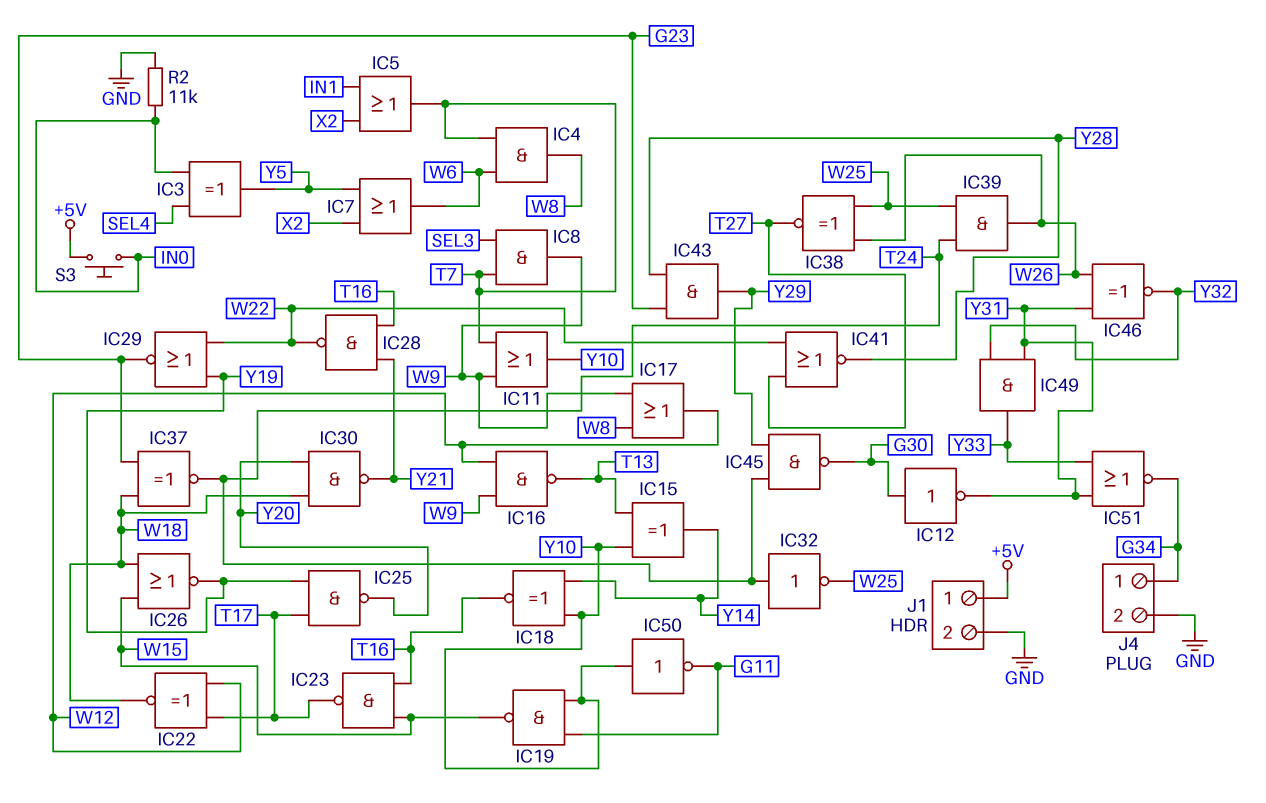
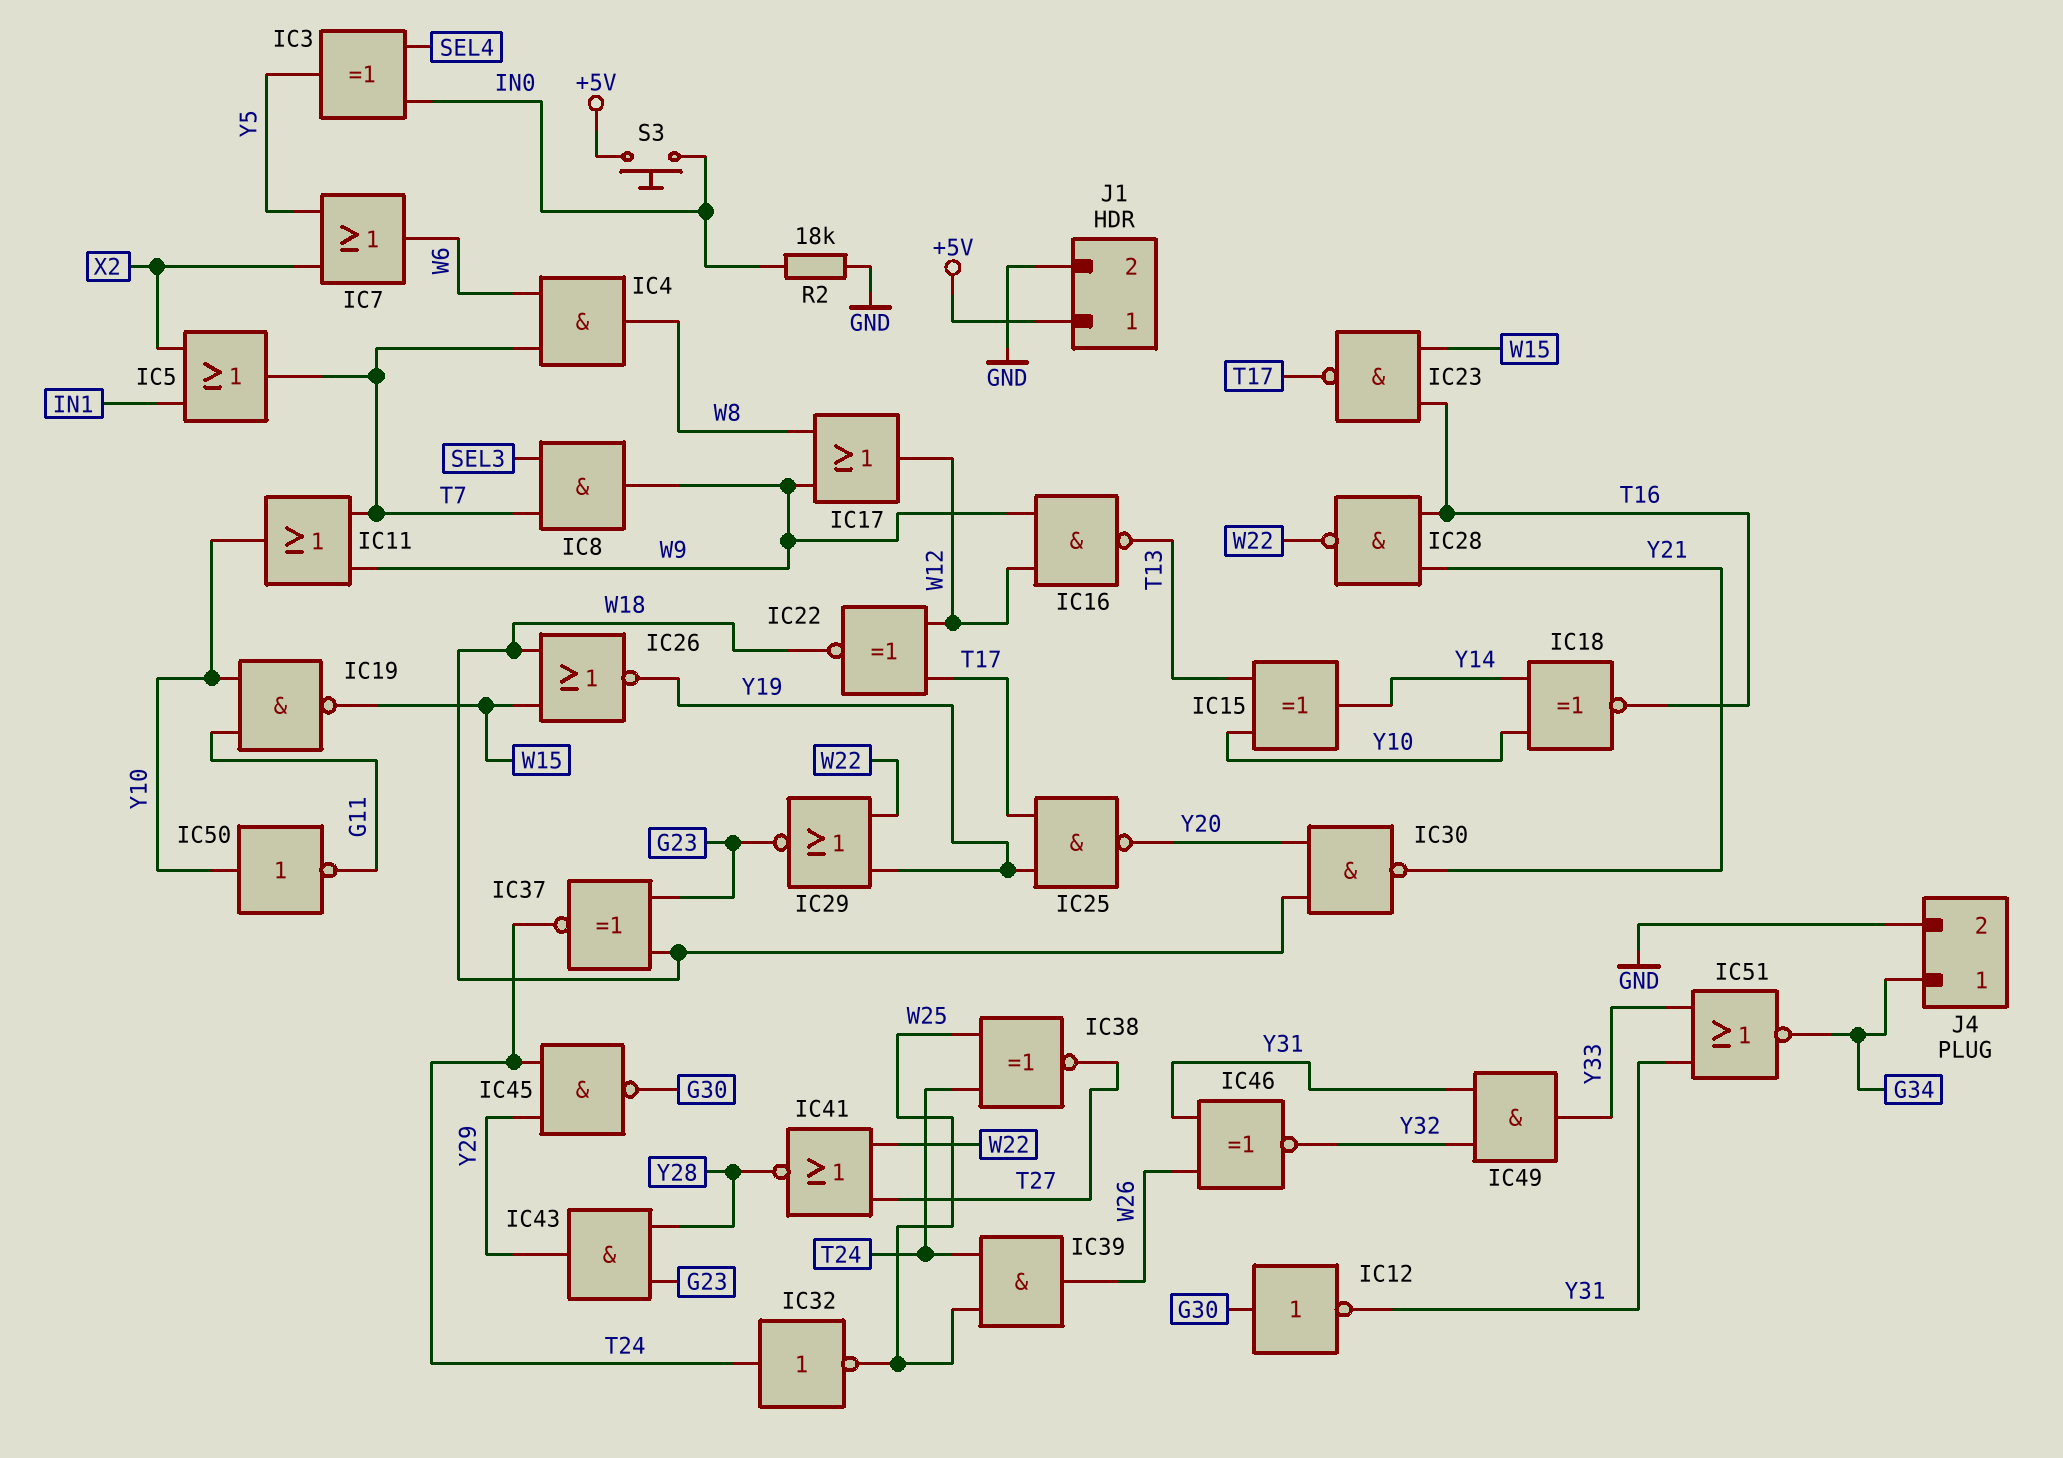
IC38: XNOR (in W25, in W26, out T27) -> XNOR (in T24, in W25, out T27)
R2: 11k (GND, IN0) -> 18k (GND, IN0)

